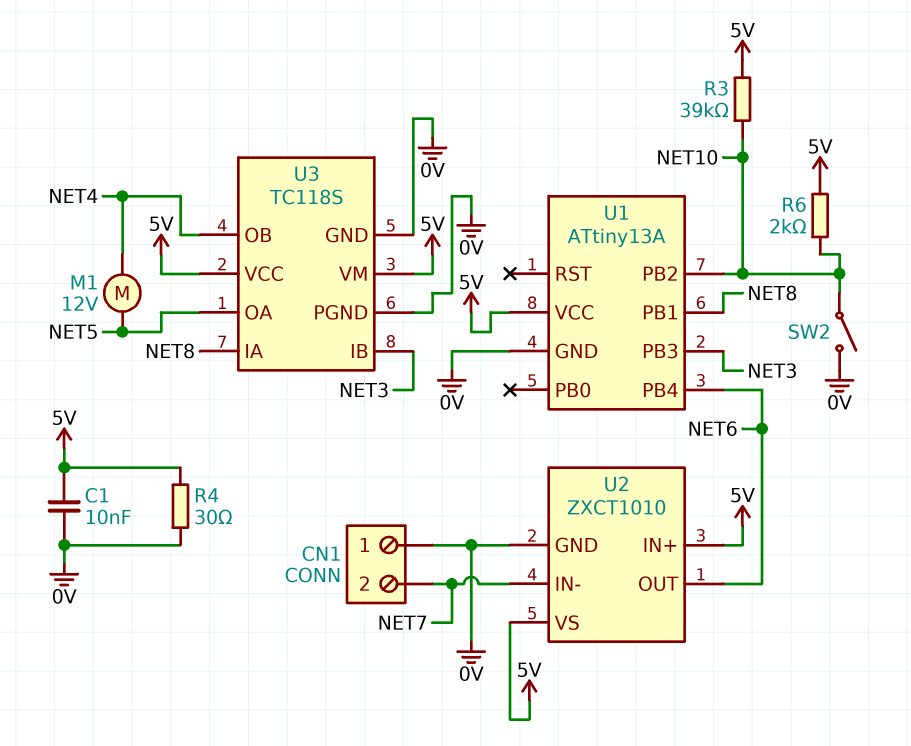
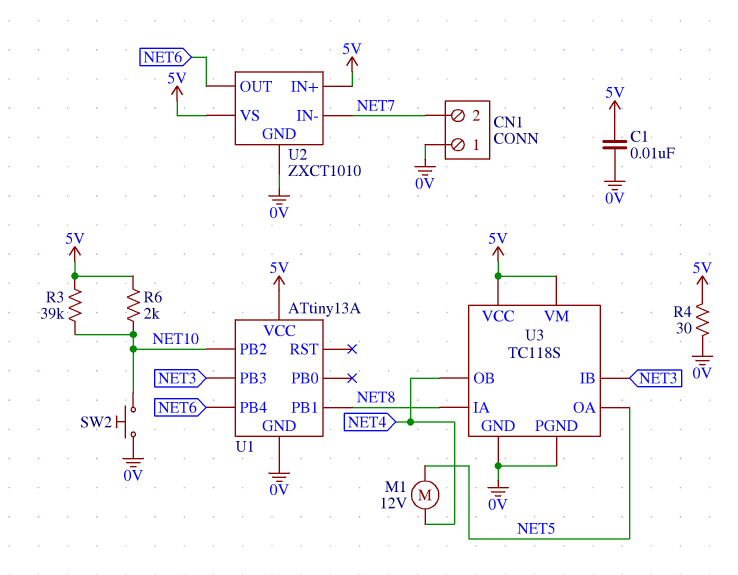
SW2: switch (0V, NET10) -> button (0V, NET10)

